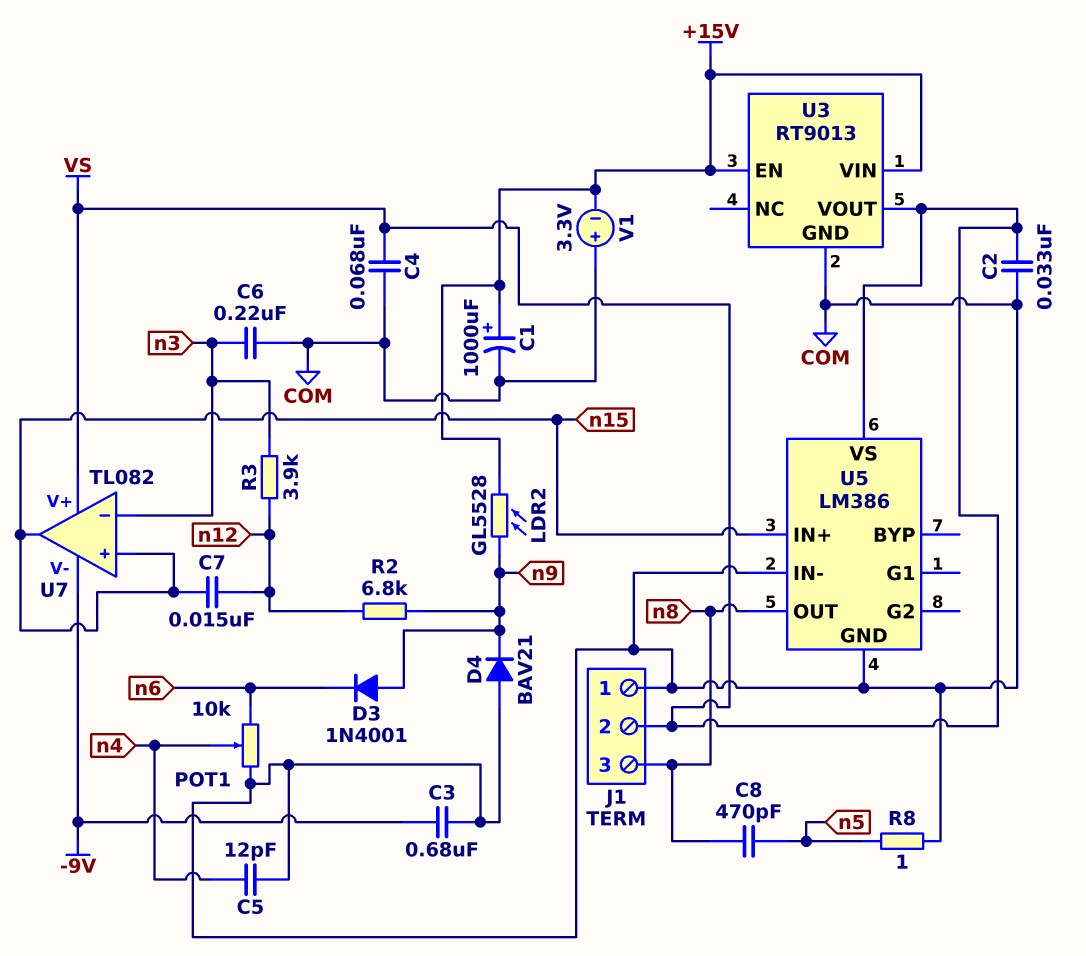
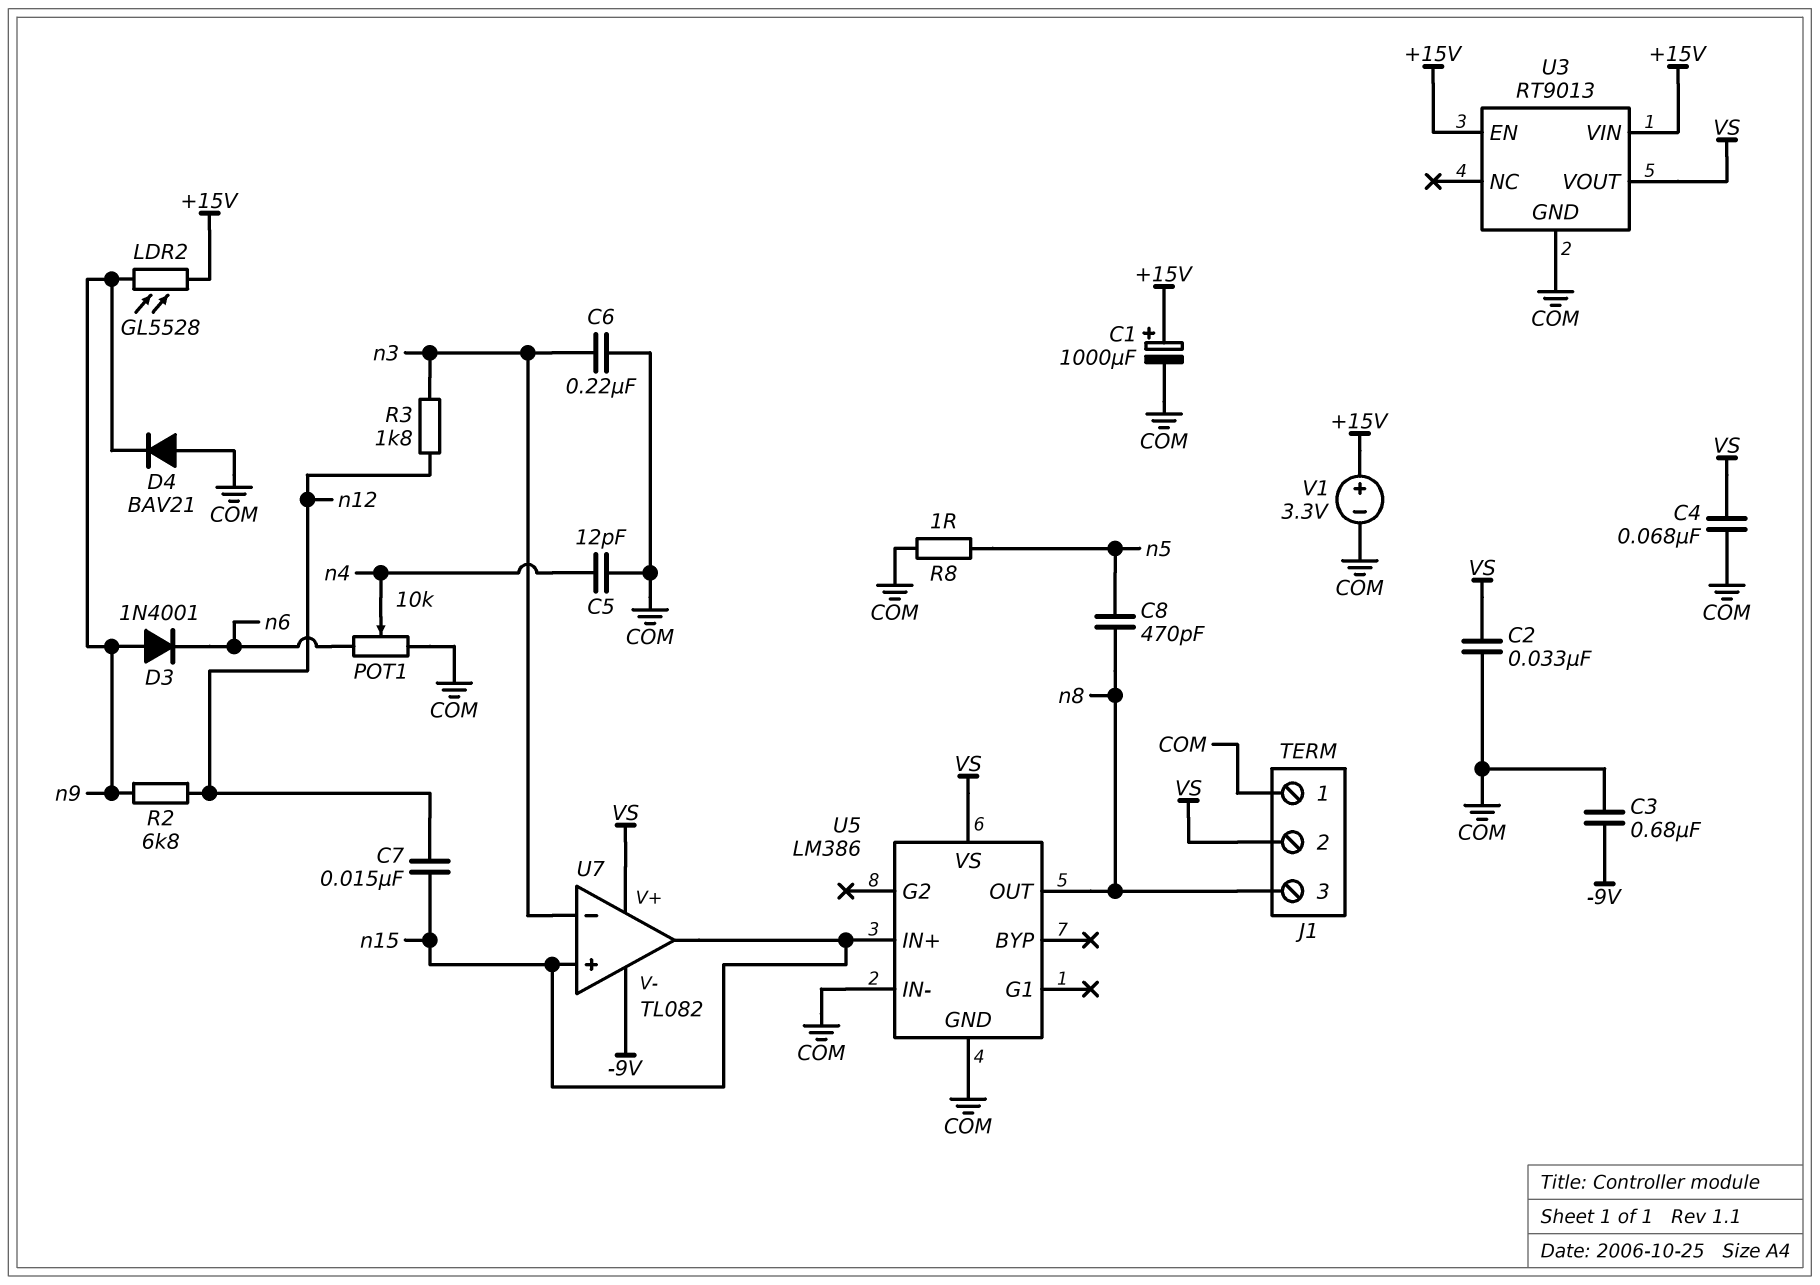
R3: 3.9k (n3, n12) -> 1.8k (n3, n12)
V1: 3.3V (plus COM, minus +15V) -> 3.3V (plus +15V, minus COM)

